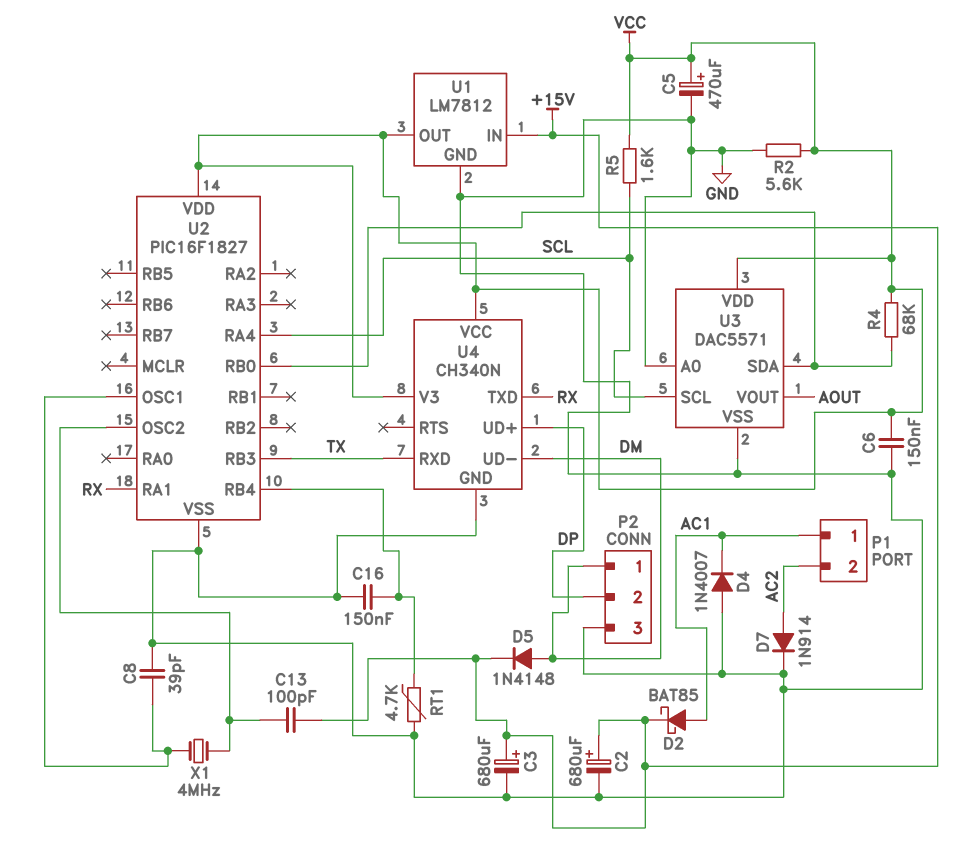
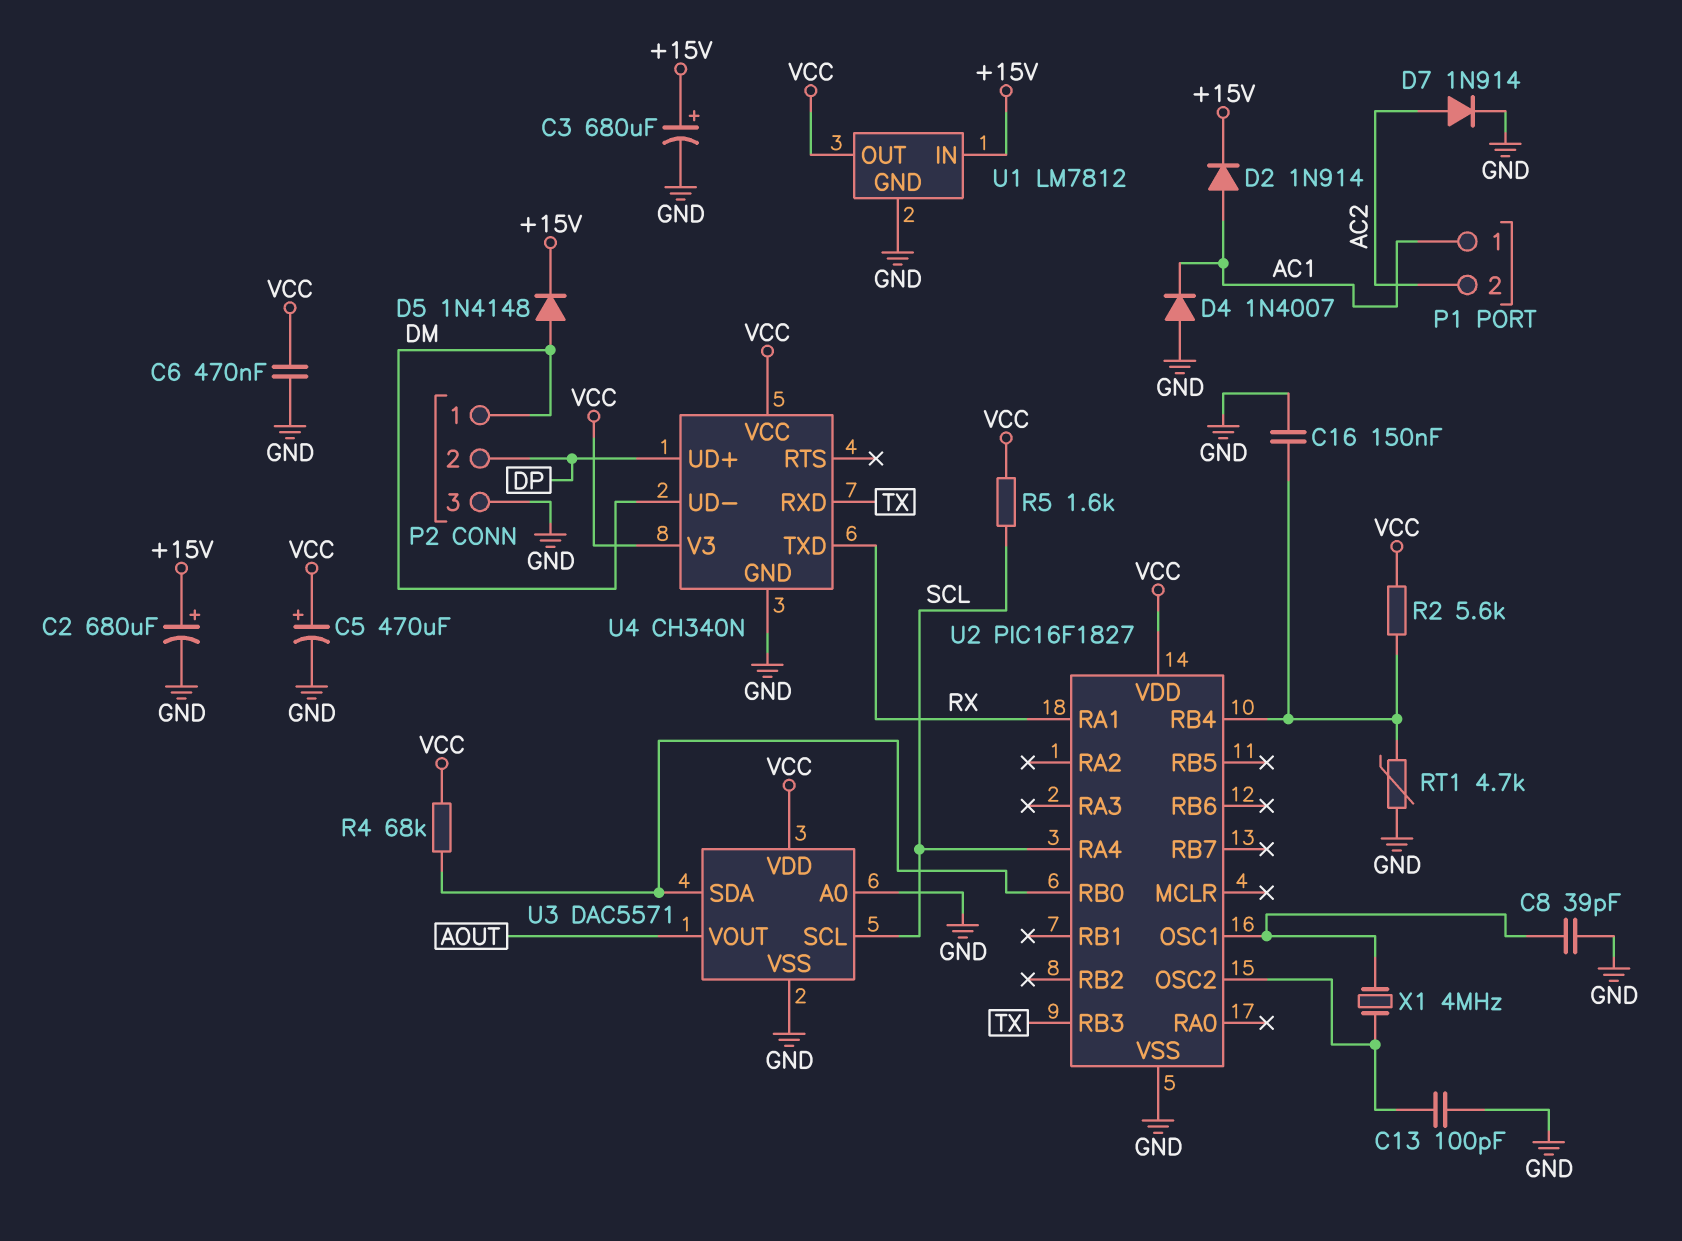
C6: 150nF (GND, VCC) -> 470nF (GND, VCC)
C13: 100pF (+15V, U2/OSC2) -> 100pF (GND, U2/OSC2)
D2: schottky BAT85 (A AC1, K +15V) -> diode 1N914 (A AC1, K +15V)
R2: 5.6k (GND, VCC) -> 5.6k (U2/RB4, VCC)

